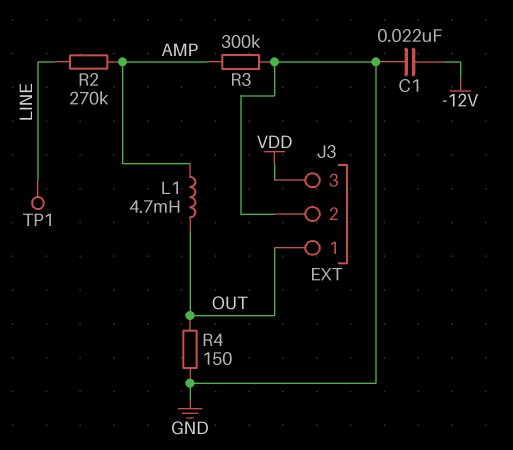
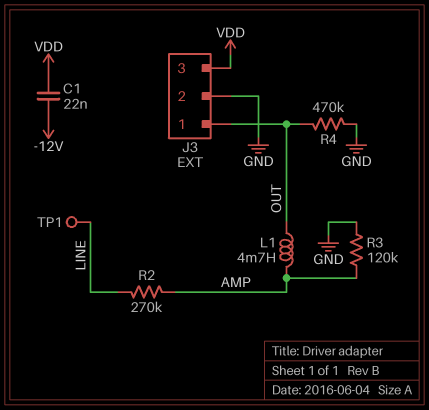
C1: 22nF (-12V, GND) -> 22nF (-12V, VDD)
R3: 300k (AMP, GND) -> 120k (AMP, GND)
R4: 150 (GND, OUT) -> 470k (GND, OUT)

